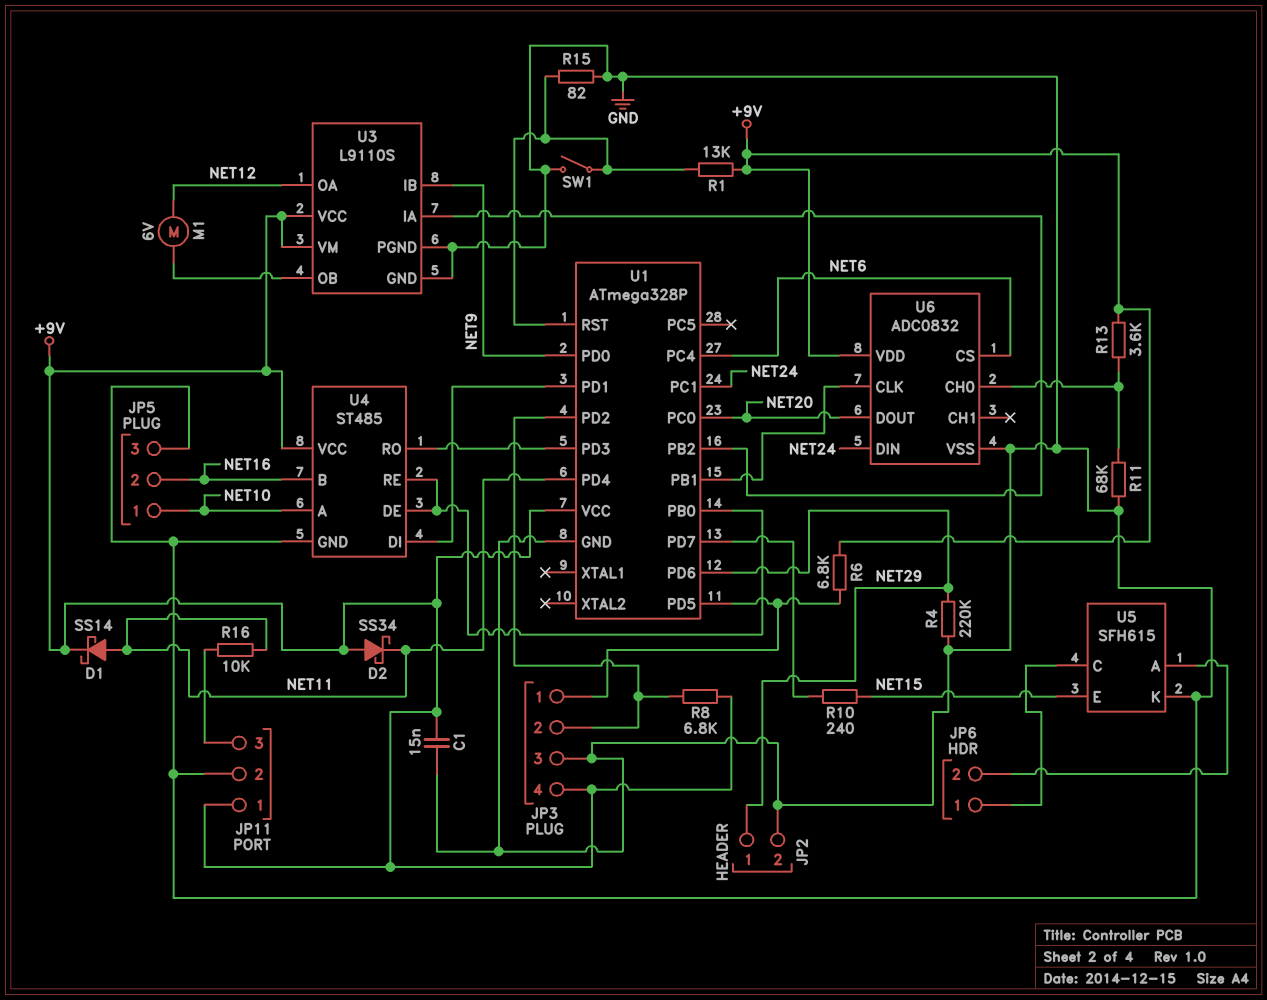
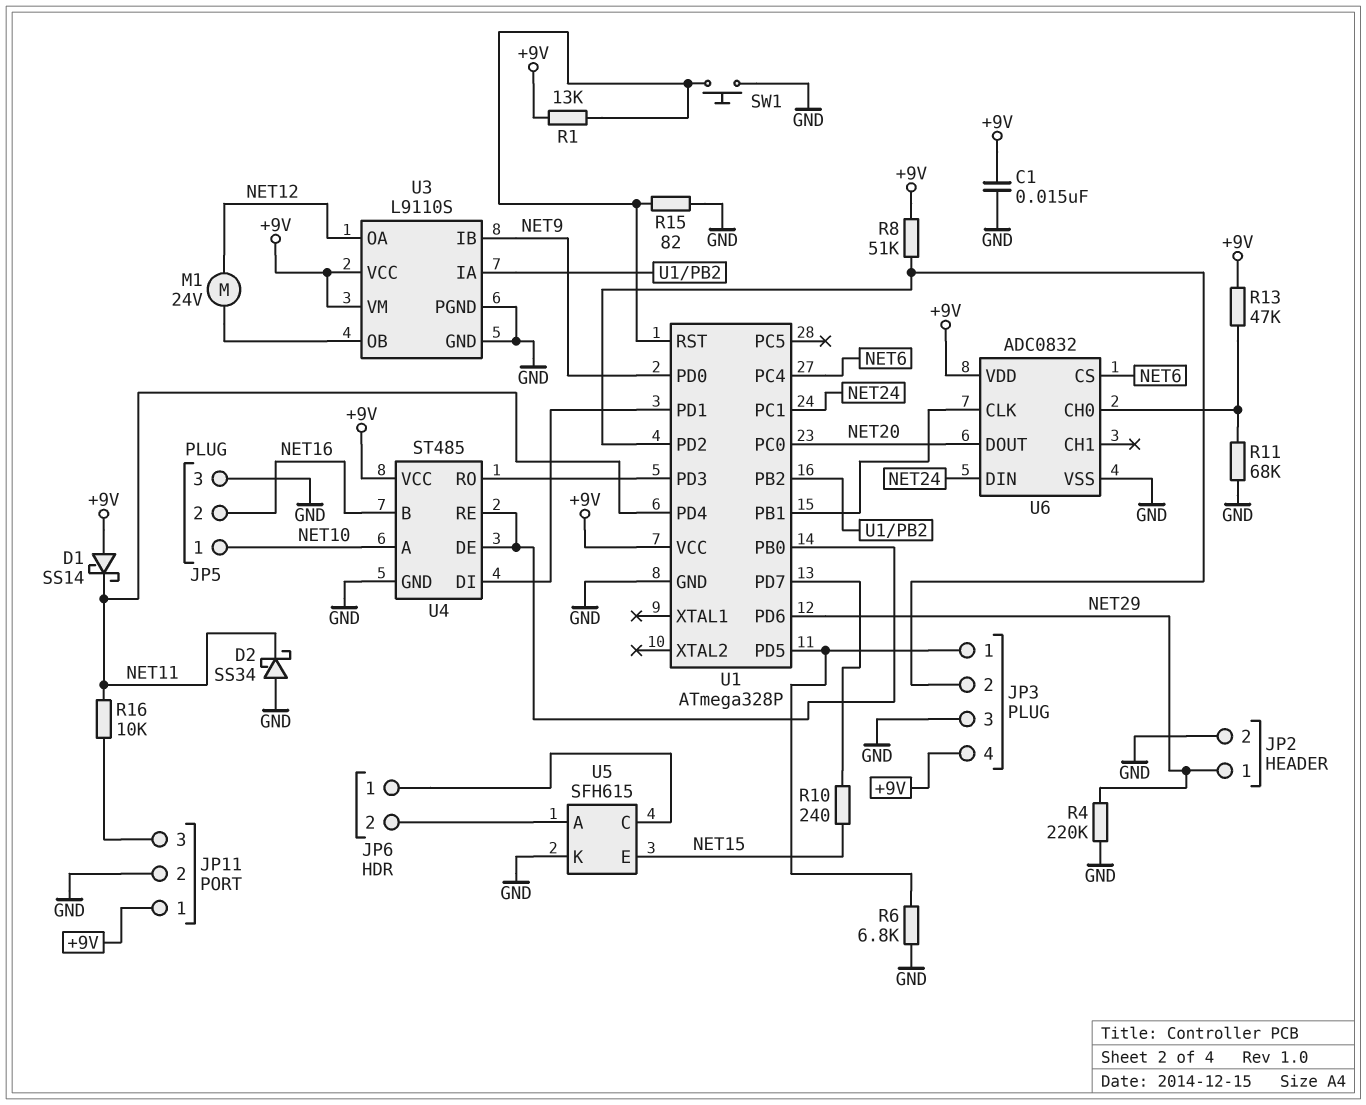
D1: schottky SS14 (A NET11, K +9V) -> schottky SS14 (A +9V, K NET11)
D2: schottky SS34 (A +9V, K NET11) -> schottky SS34 (A GND, K NET11)
M1: motor 6V (NET12, U3/OB) -> motor 24V (NET12, U3/OB)
R6: 6.8k (+9V, JP3/1) -> 6.8k (GND, JP3/1)
R8: 6.8k (+9V, JP3/2) -> 51k (+9V, JP3/2)
R13: 3.6k (+9V, U6/CH0) -> 47k (+9V, U6/CH0)
SW1: switch (GND, U1/RST) -> button (GND, U1/RST)

